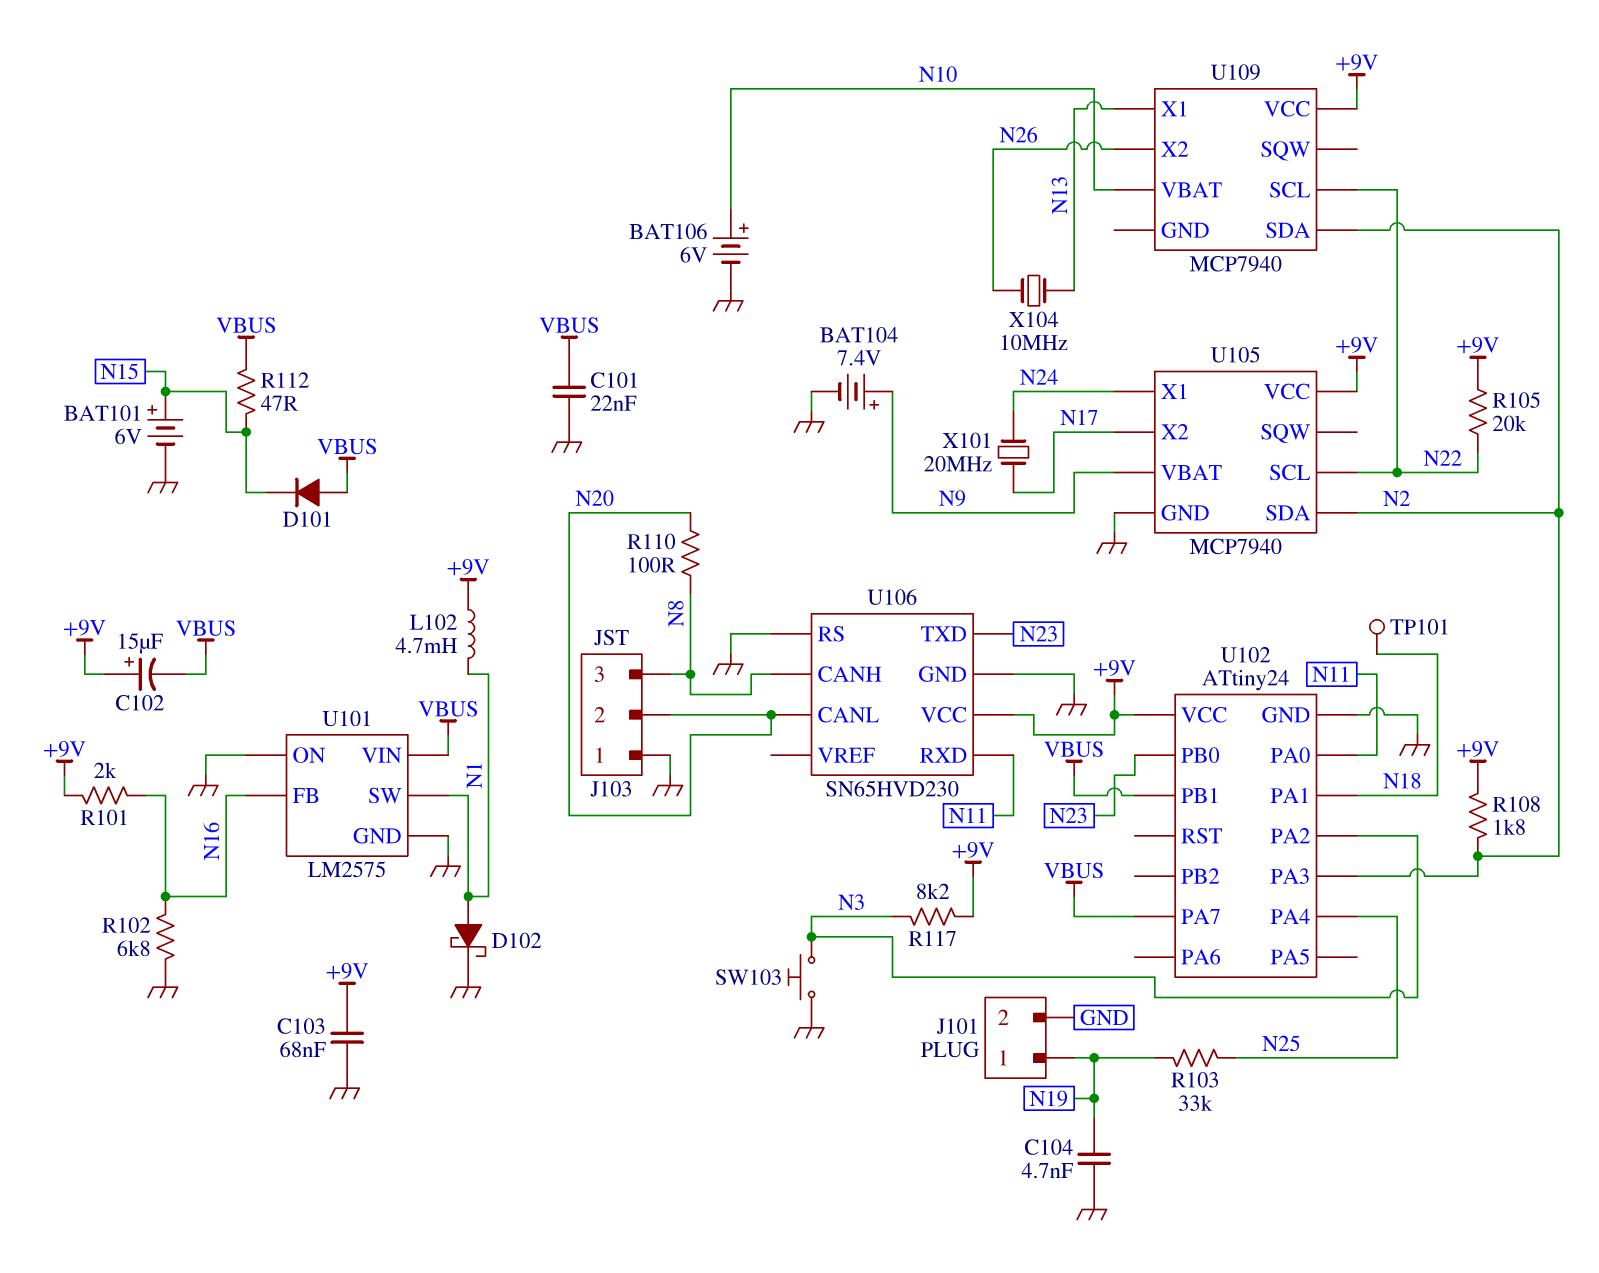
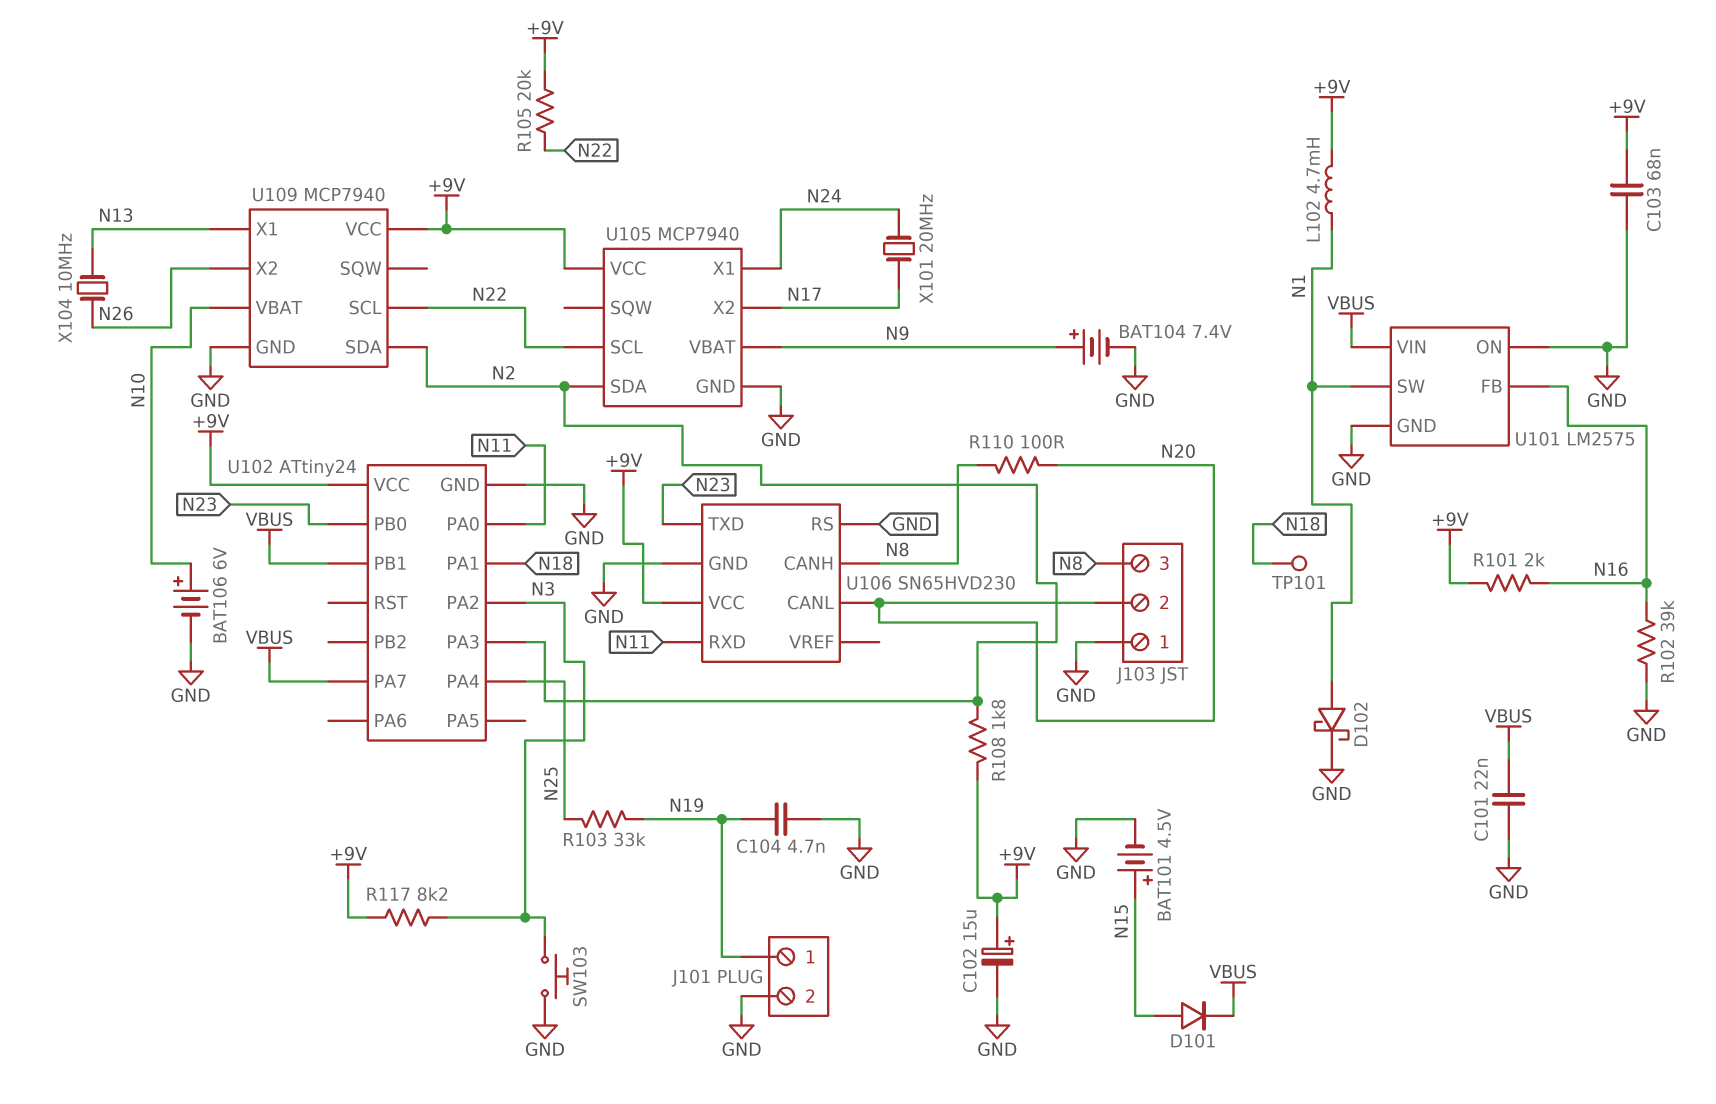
BAT101: 6V (plus N15, minus GND) -> 4.5V (plus N15, minus GND)
C102: 15uF (plus +9V, minus VBUS) -> 15uF (plus +9V, minus GND)
D101: diode (A VBUS, K N15) -> diode (A N15, K VBUS)
R102: 6.8k (GND, N16) -> 39k (GND, N16)
R112: 47 (N15, VBUS) -> none
U109 pin GND: none -> GND

